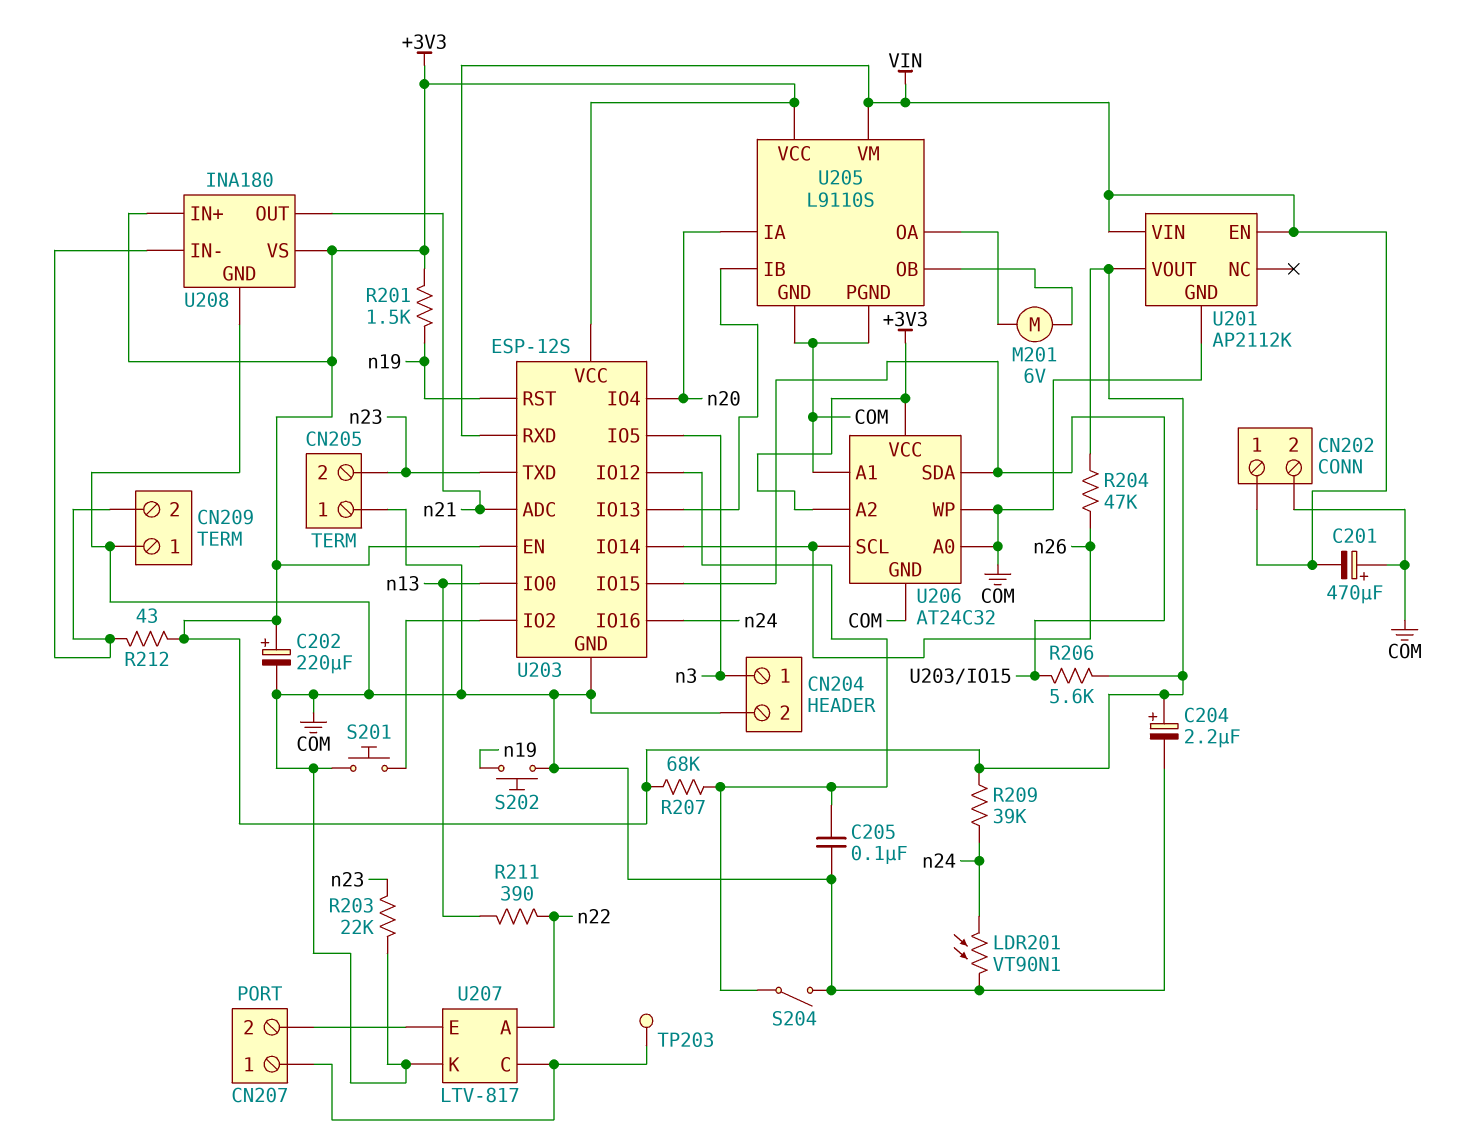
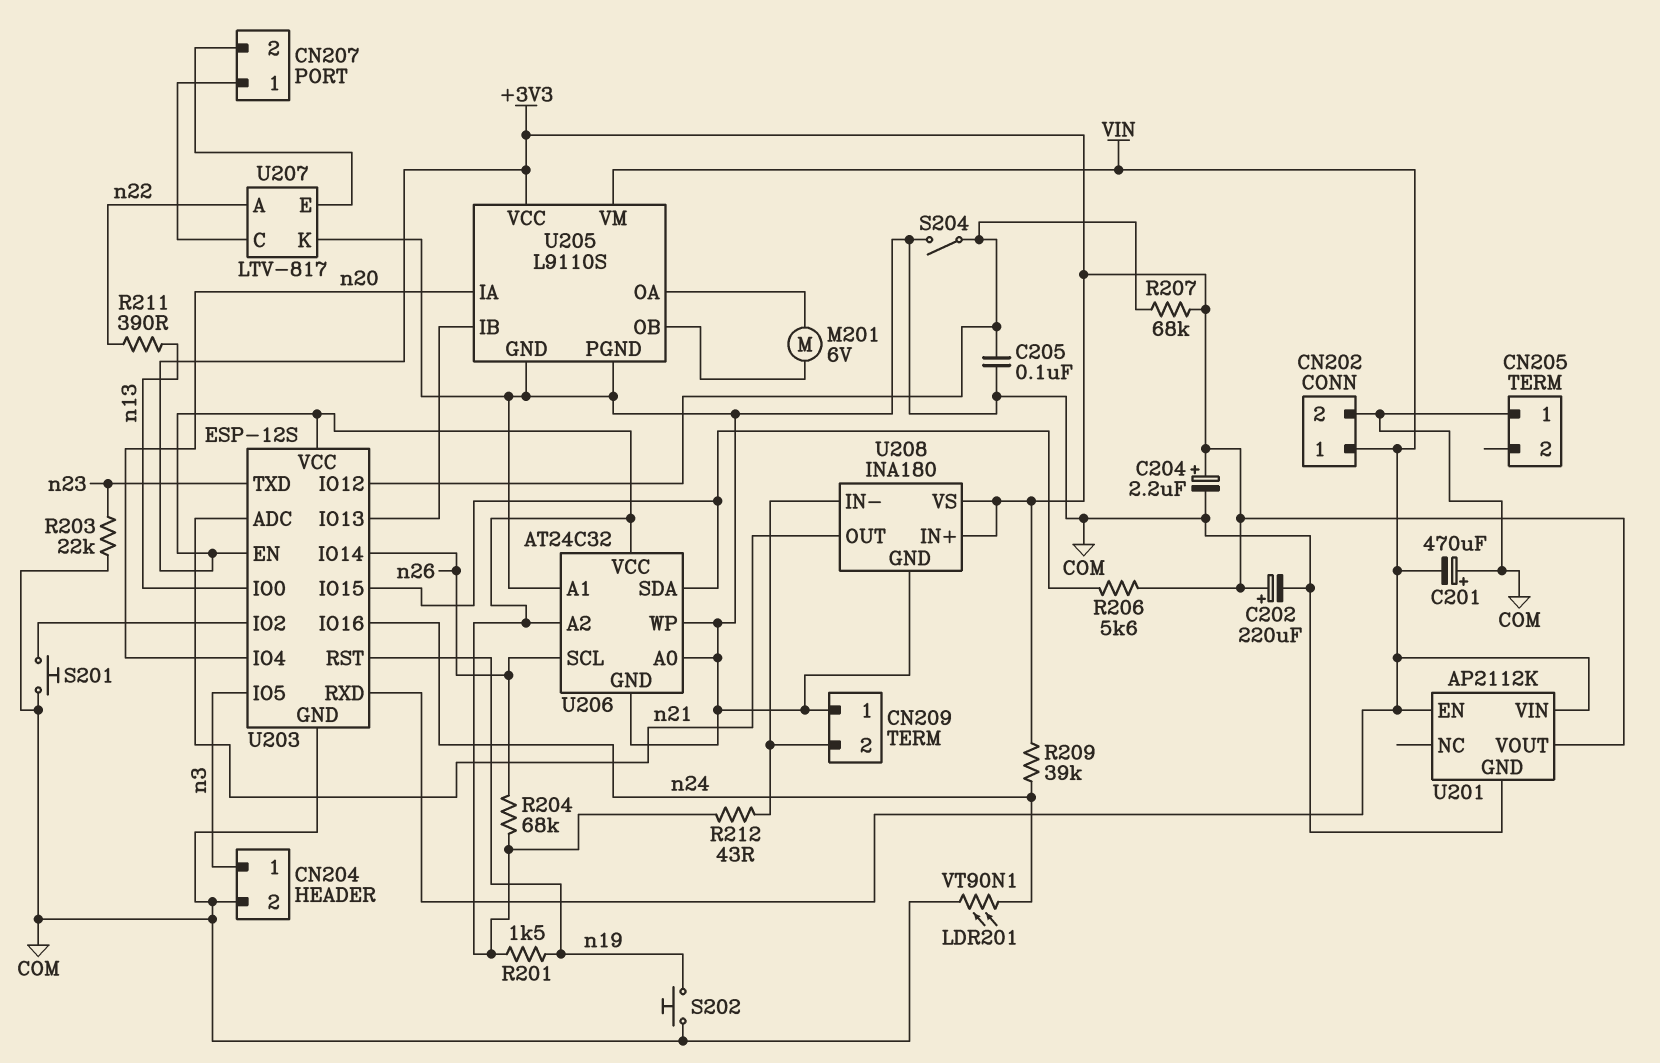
CN205 pin 2: n23 -> none
R204: 47k (+3V3, n26) -> 68k (+3V3, n26)
TP203: test point (CN207/1) -> none

